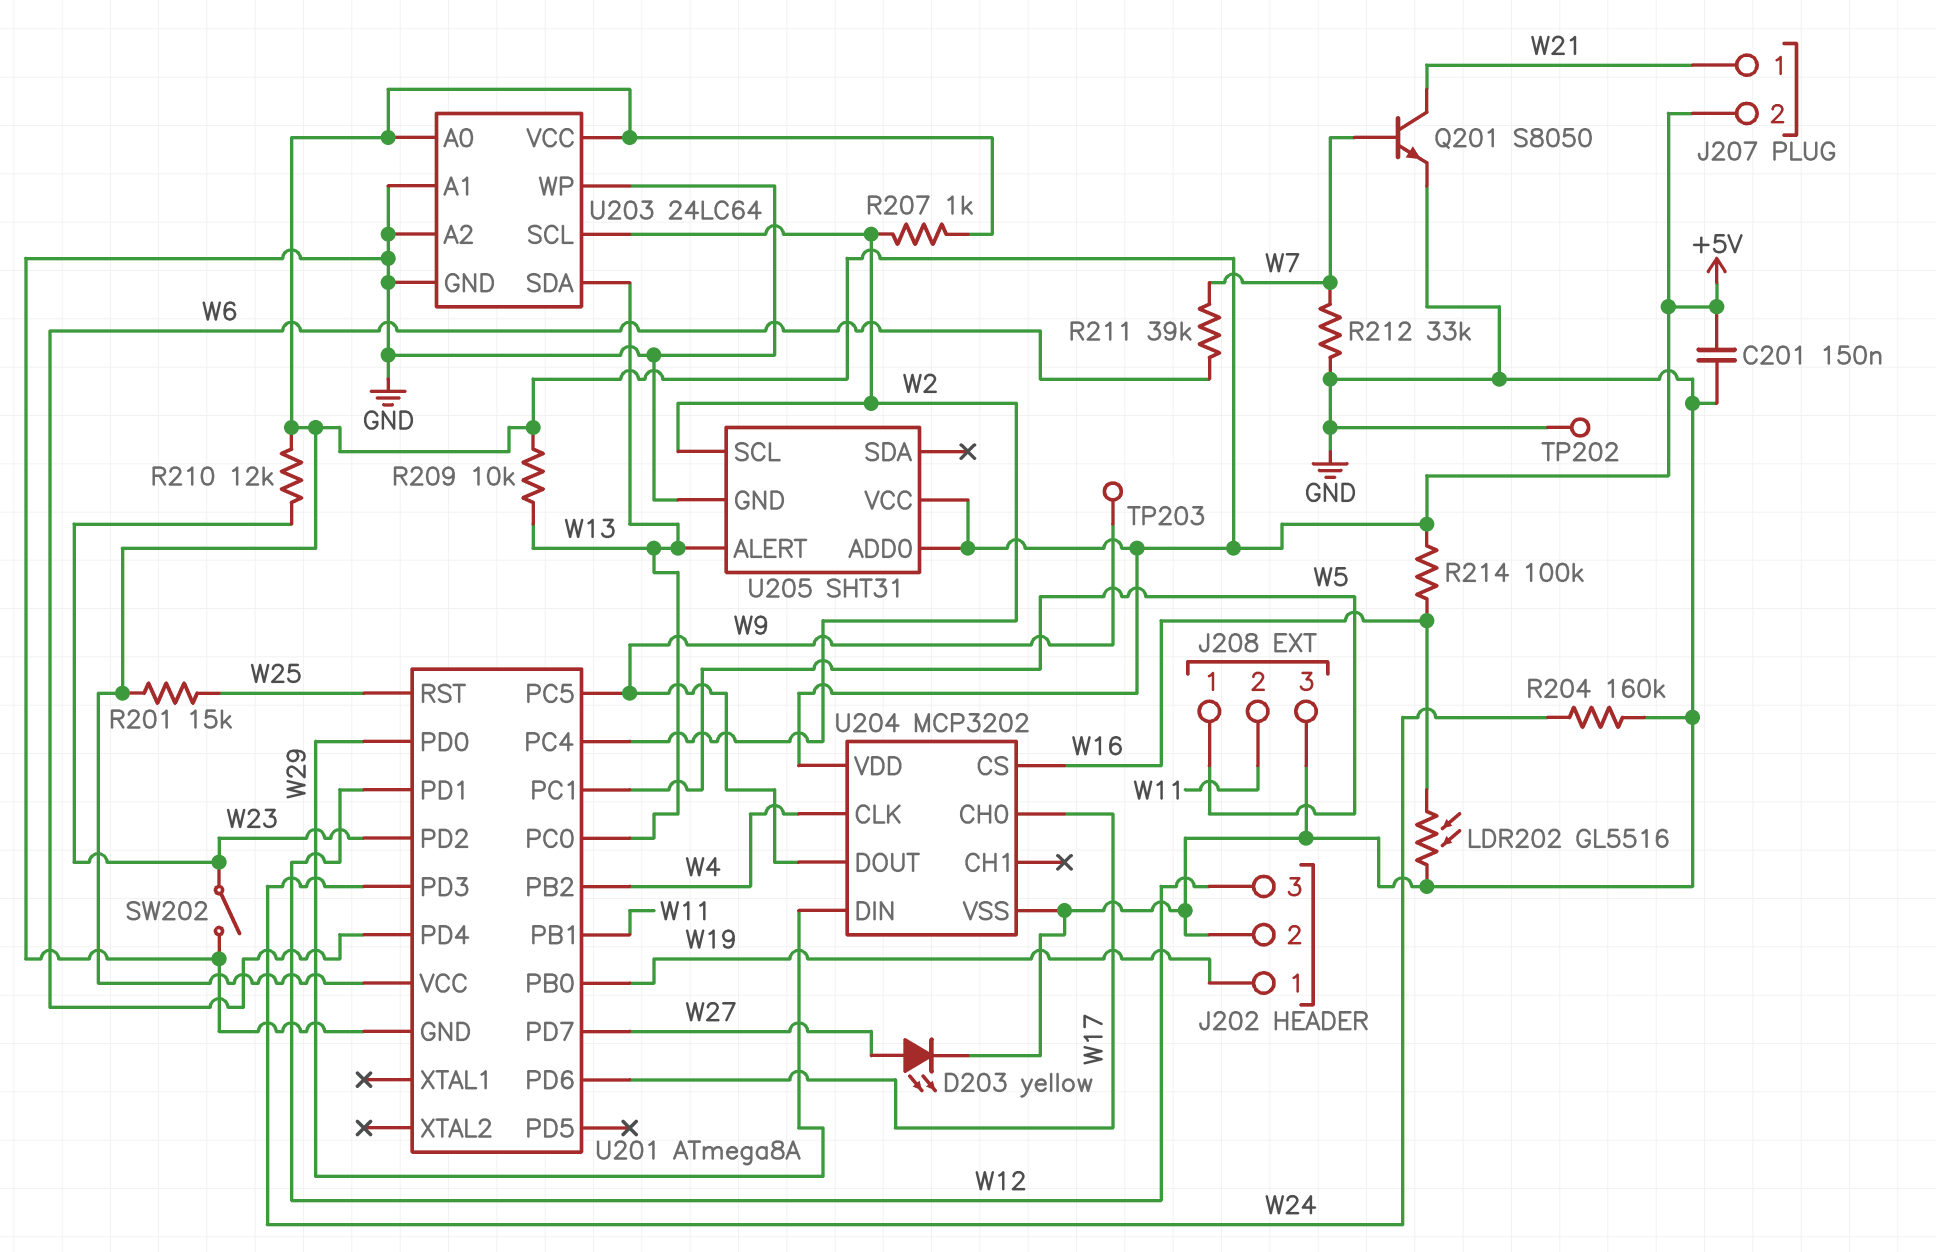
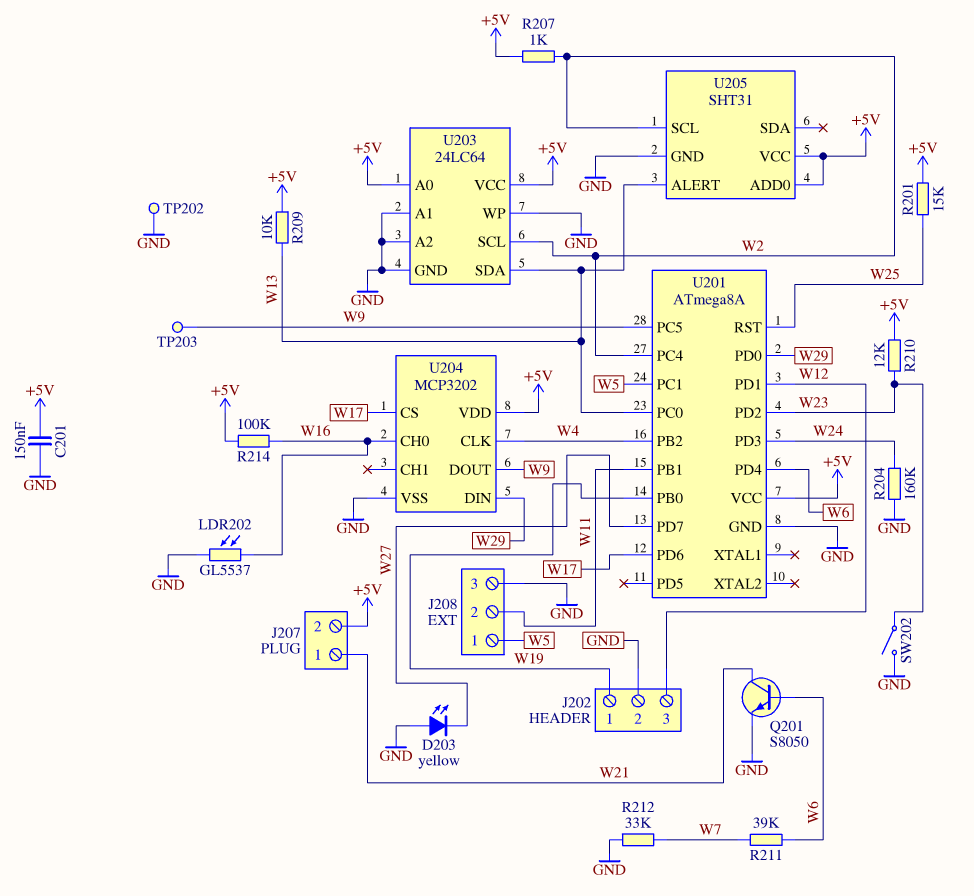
D203: LED yellow (A W27, K GND) -> LED yellow (A GND, K W27)
LDR202: GL5516 (GND, W16) -> GL5537 (GND, W16)
Q201: NPN S8050 (B W7, C W21, E GND) -> NPN S8050 (B W6, C W21, E GND)
U204 pin CH0: W17 -> W16
U204 pin CS: W16 -> W17

